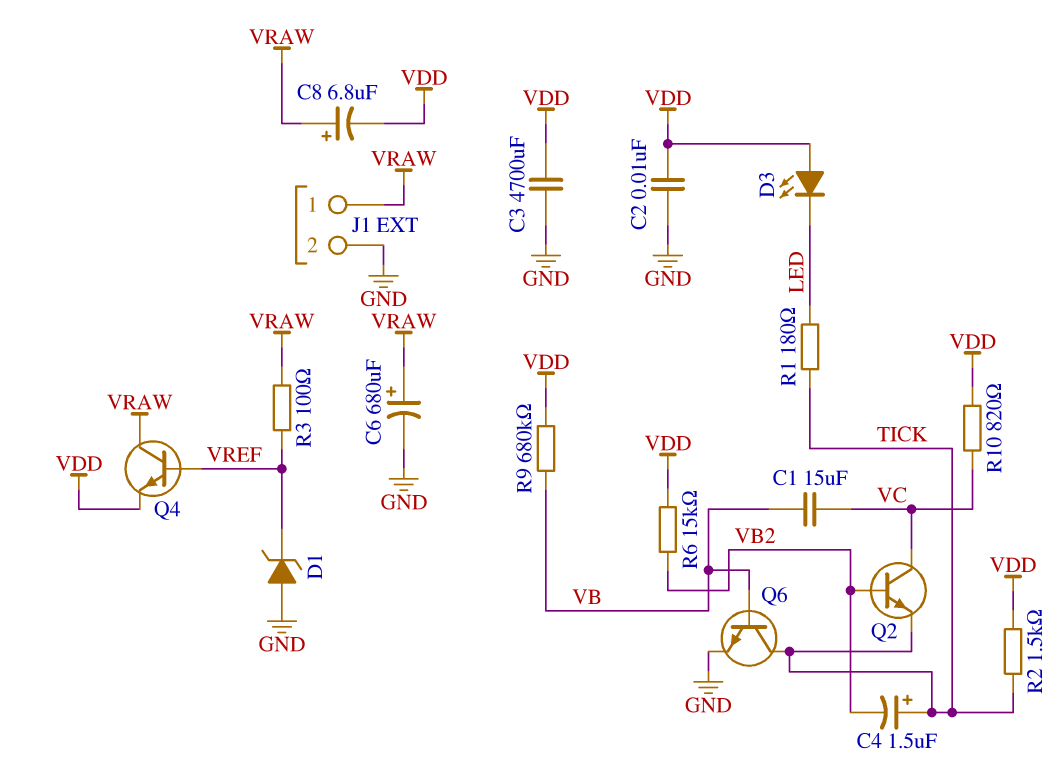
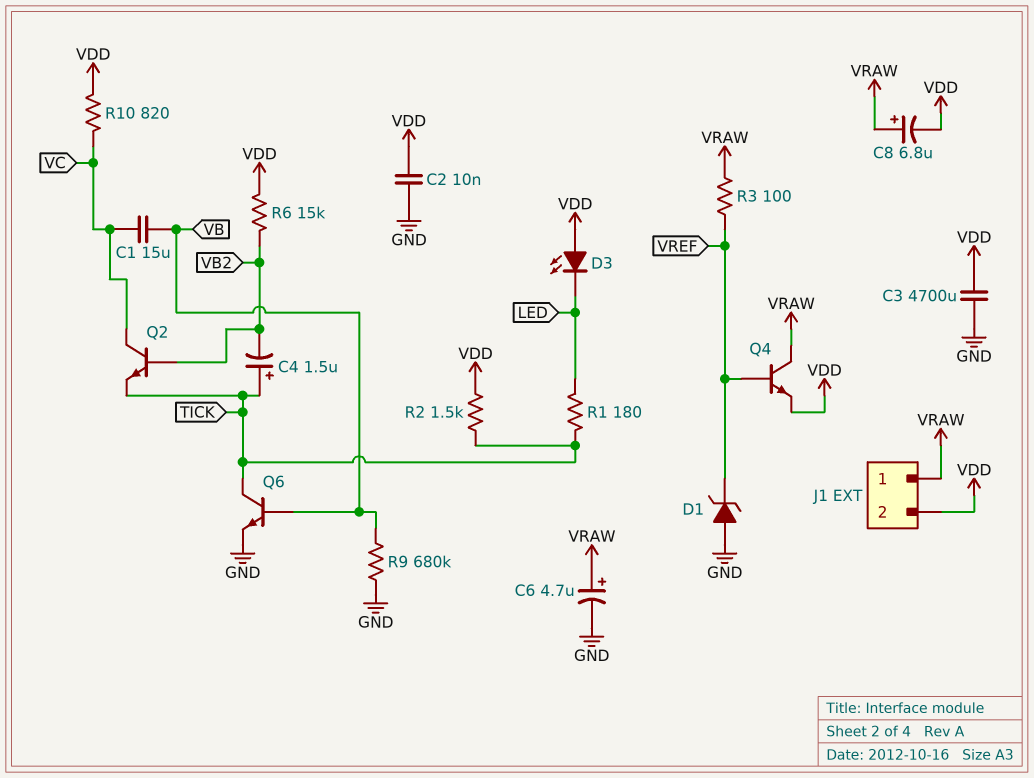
C6: 680uF (plus VRAW, minus GND) -> 4.7uF (plus VRAW, minus GND)
J1 pin 2: GND -> VDD
R9: 680k (VB, VDD) -> 680k (GND, VB)

